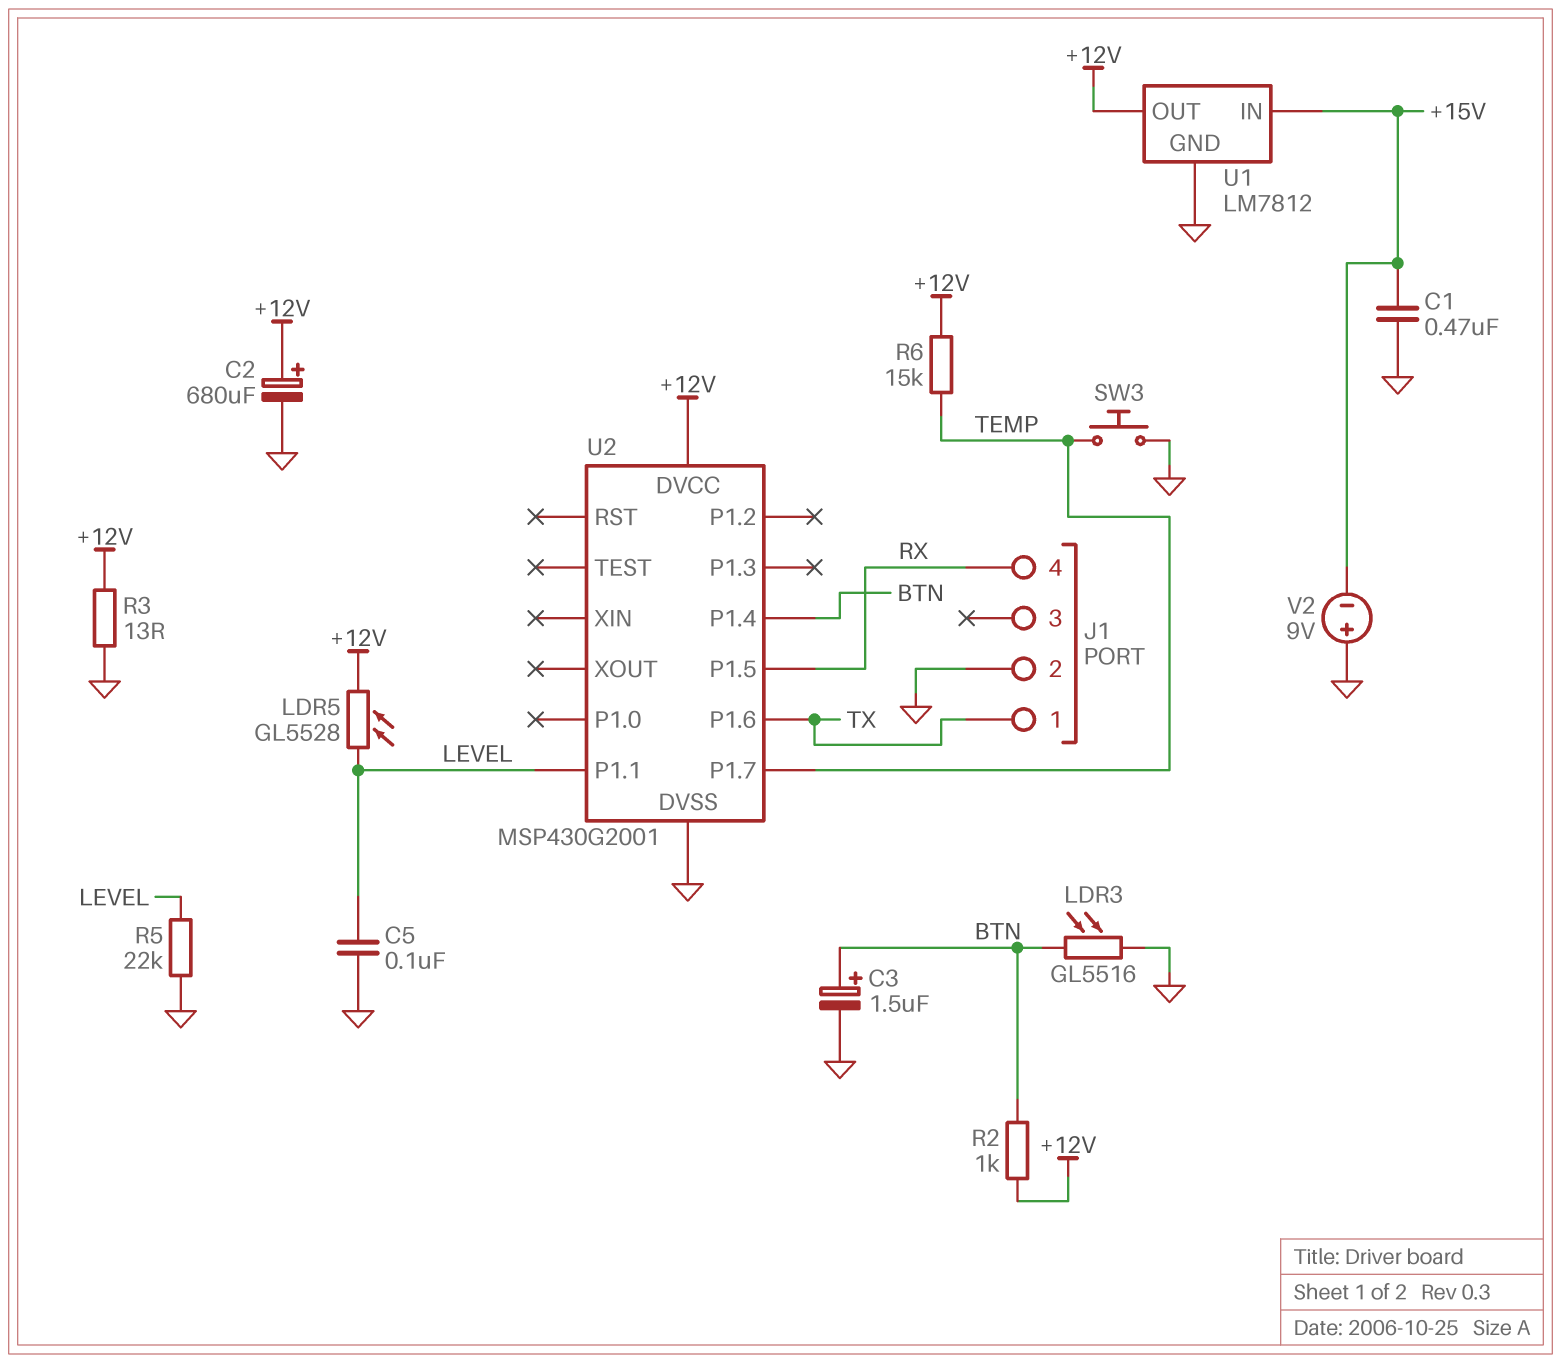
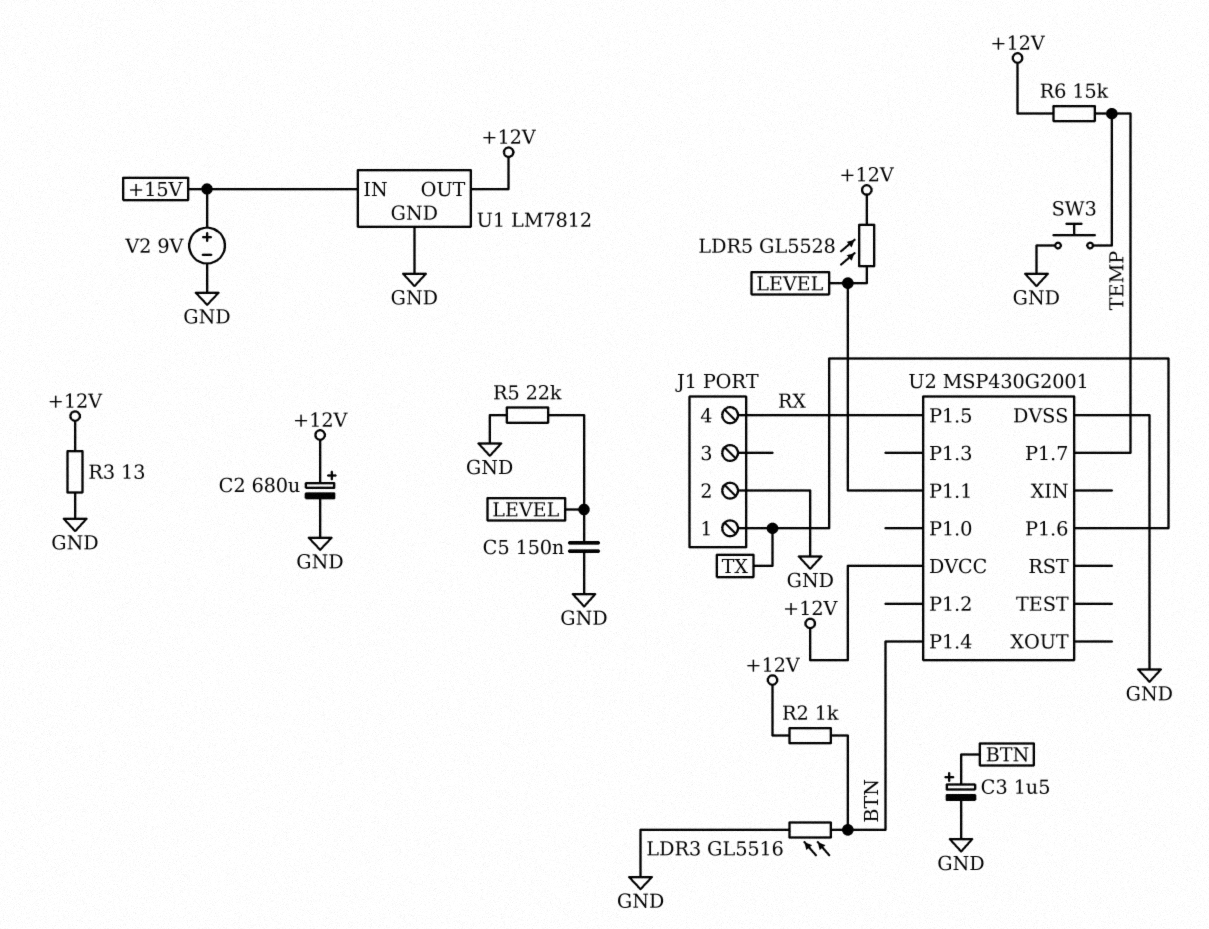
C1: 470nF (+15V, GND) -> none
C5: 100nF (GND, LEVEL) -> 150nF (GND, LEVEL)
V2: 9V (plus GND, minus +15V) -> 9V (plus +15V, minus GND)

